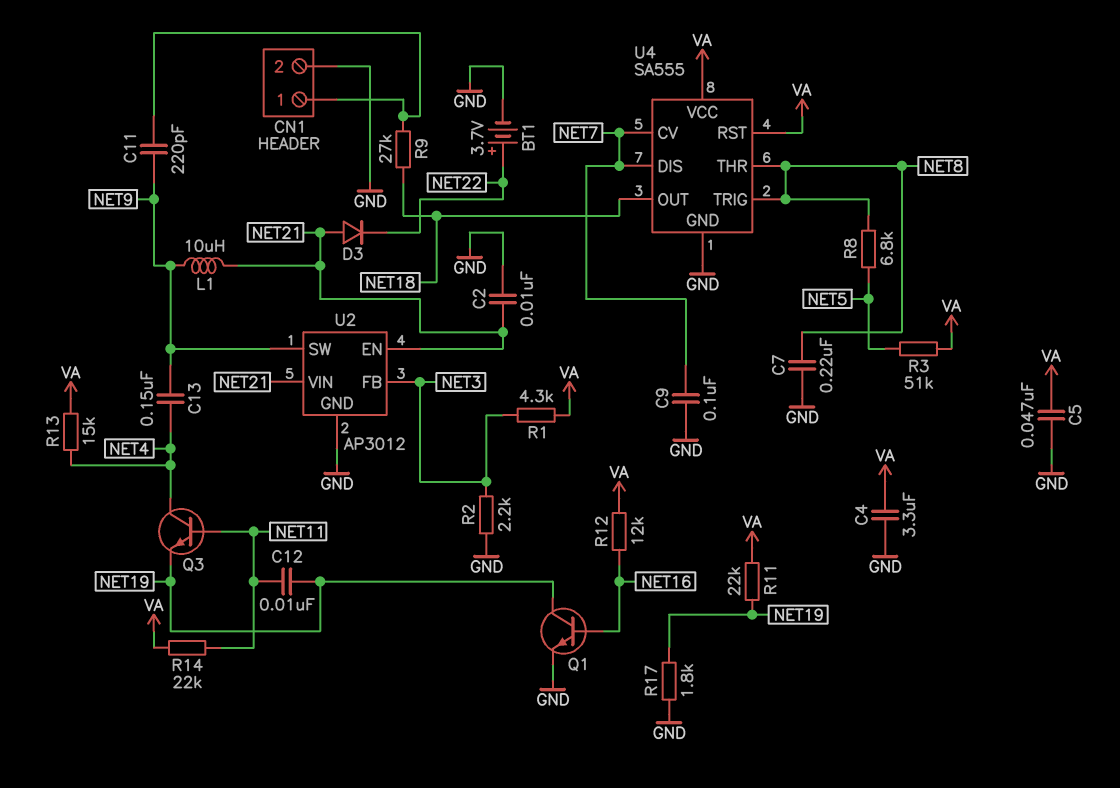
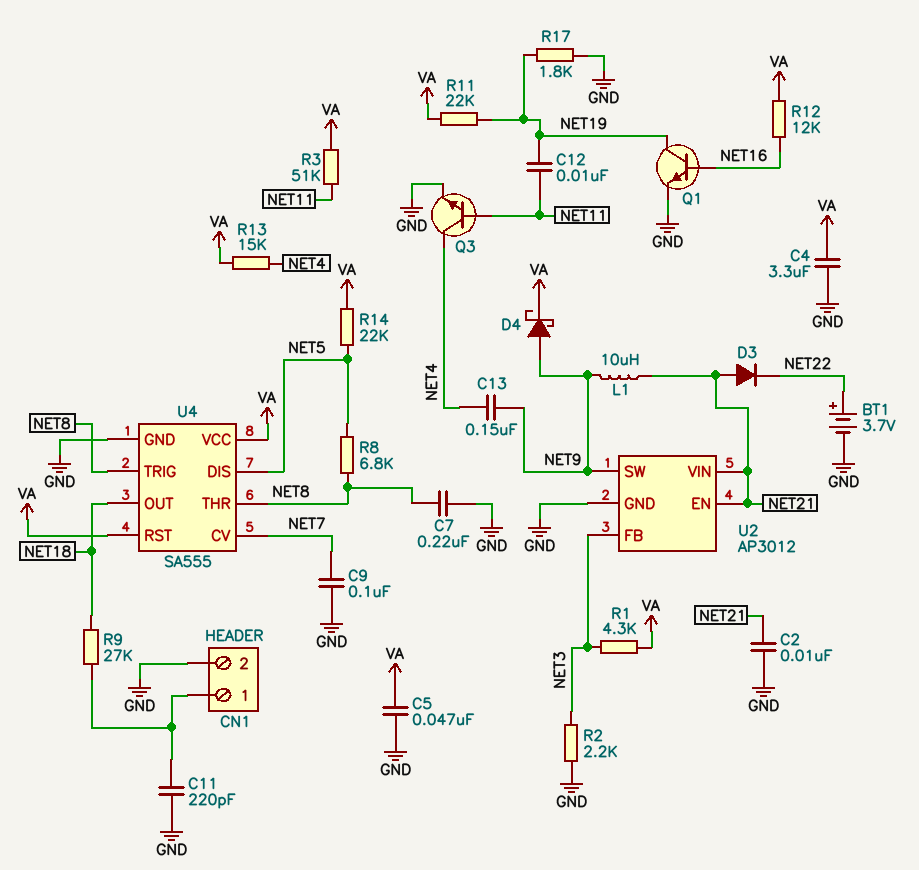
C11: 220pF (CN1/1, NET9) -> 220pF (CN1/1, GND)
D4: none -> schottky (A NET9, K VA)
Q3: NPN (B NET11, C NET4, E NET19) -> NPN (B NET11, C NET4, E GND)
R3: 51k (NET5, VA) -> 51k (NET11, VA)
R14: 22k (NET11, VA) -> 22k (NET5, VA)
U4 pin DIS: NET7 -> NET5

